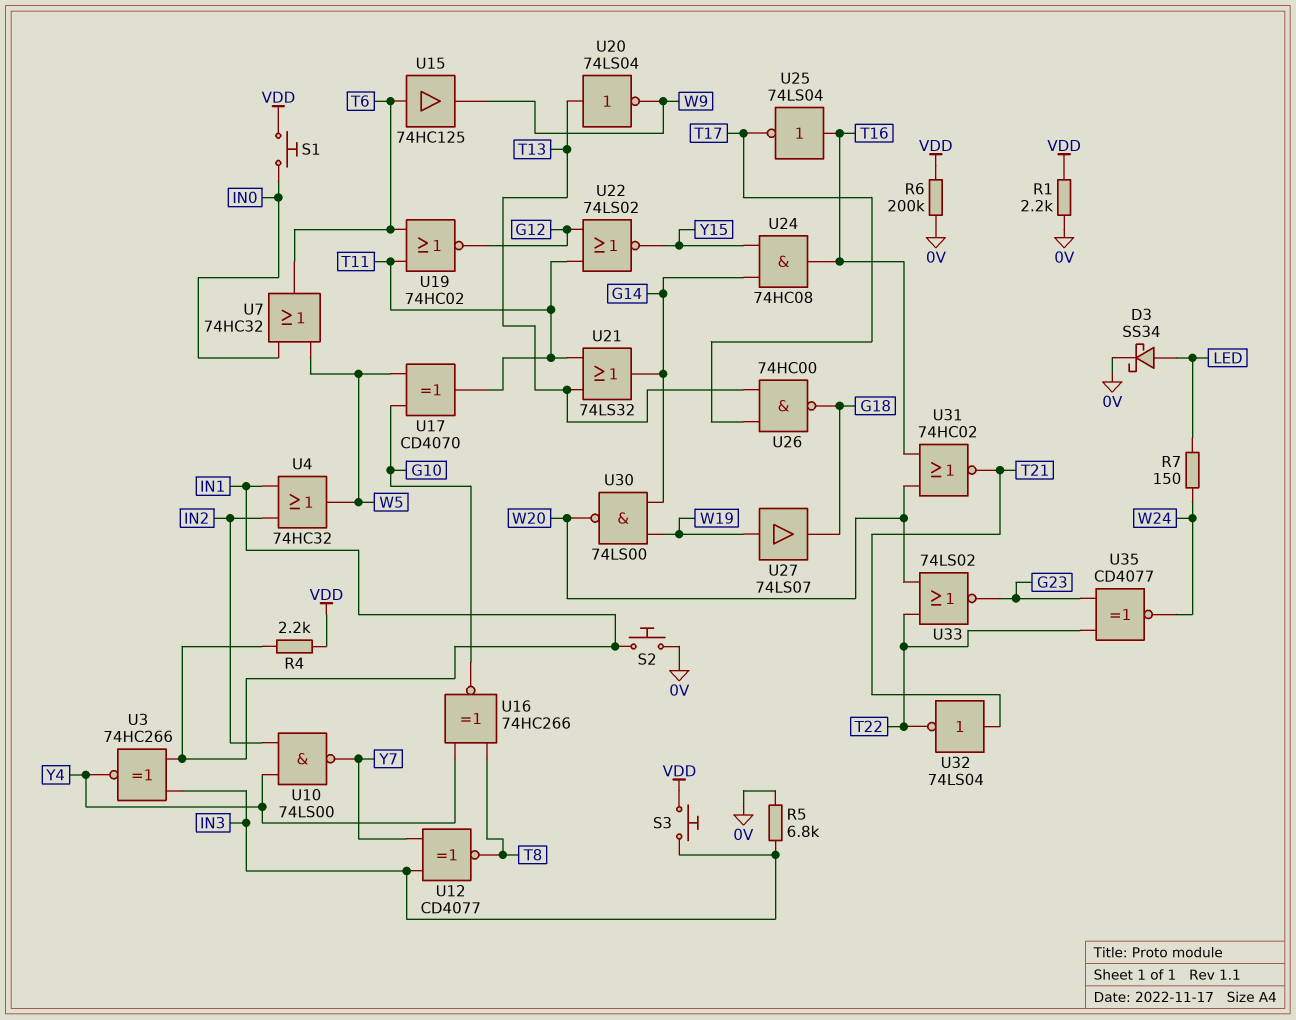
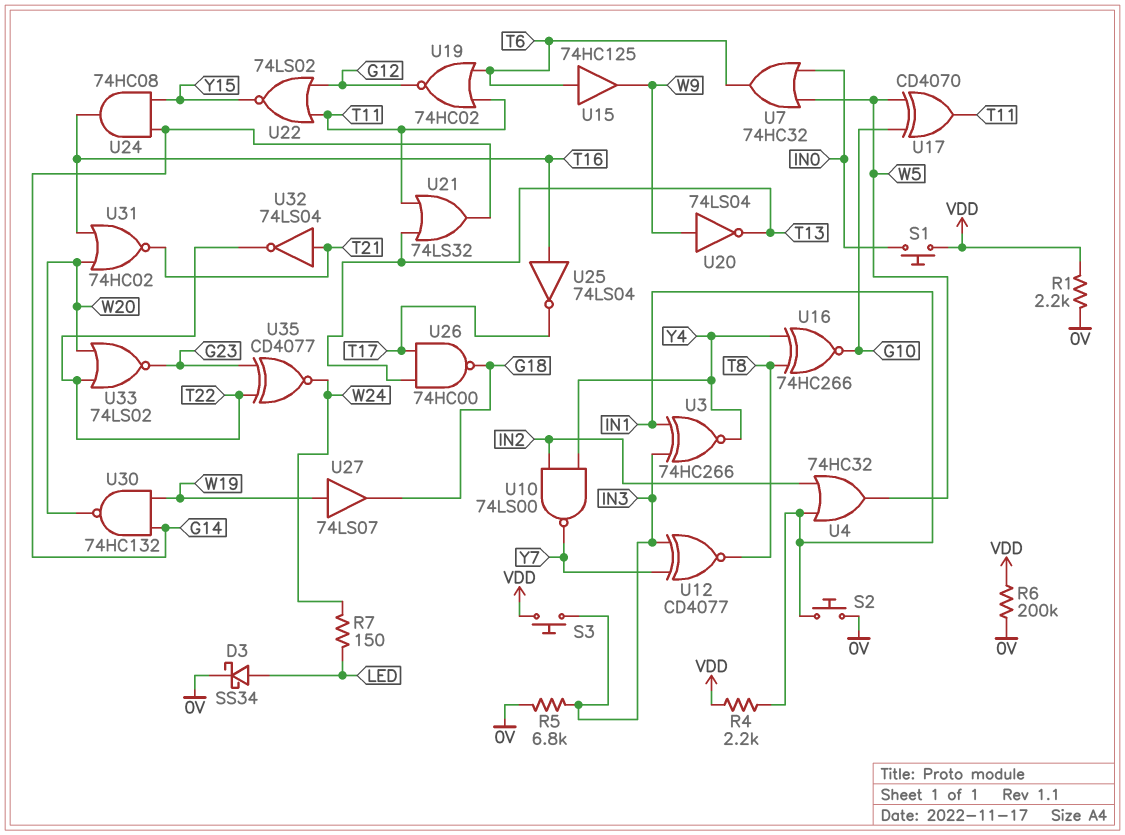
U20: NOT 74LS04 (in T13, out W9) -> NOT 74LS04 (in W9, out T13)
U30: NAND 74LS00 (in G14, in W19, out W20) -> NAND 74HC132 (in G14, in W19, out W20)

